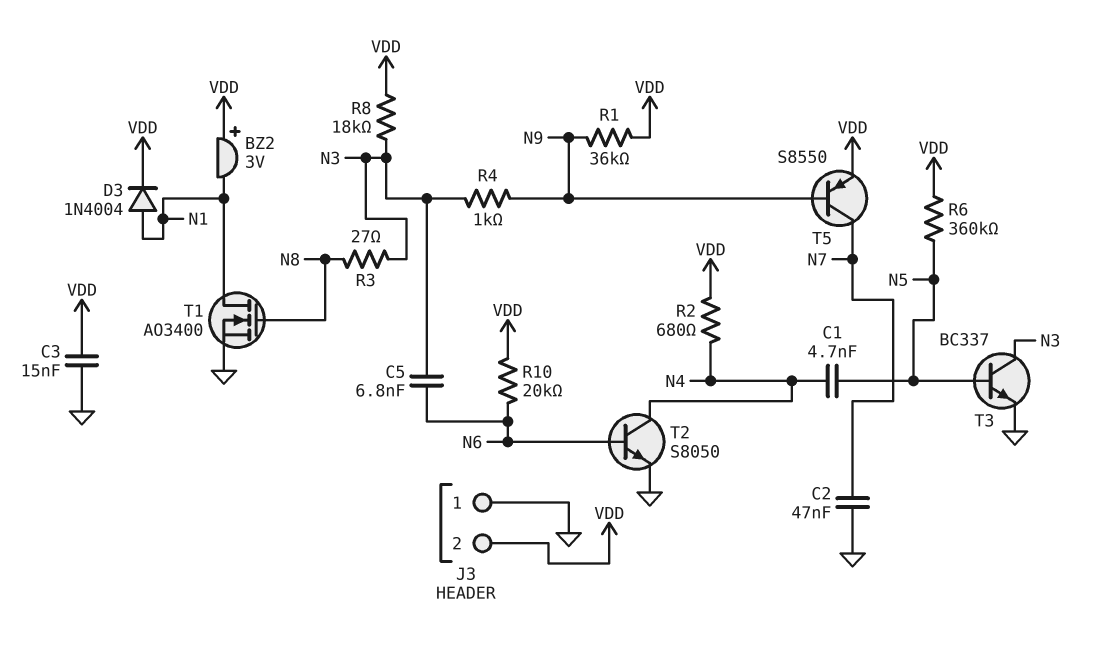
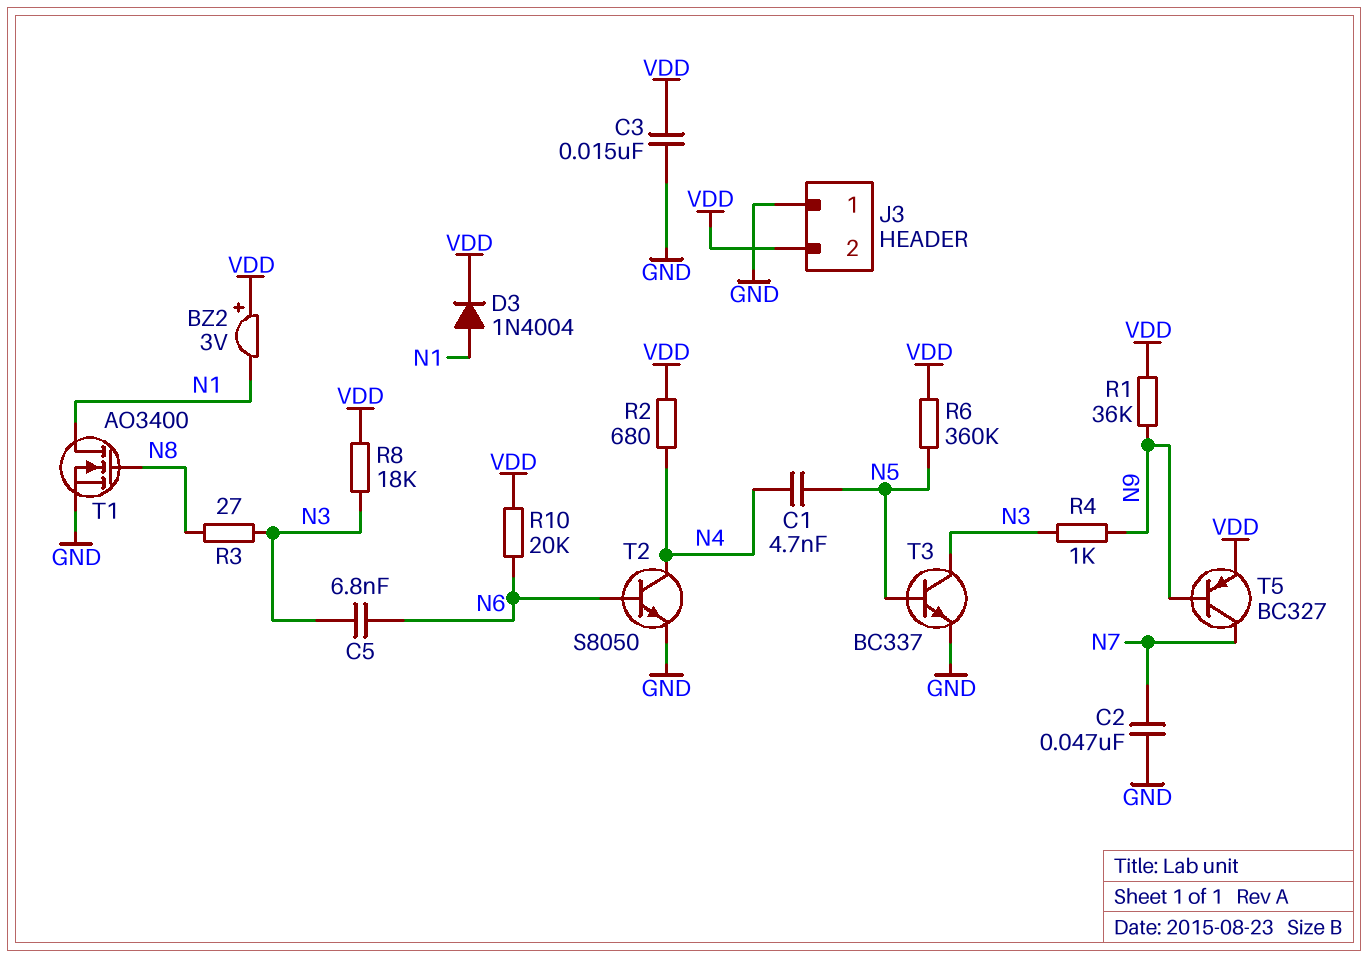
T5: PNP S8550 (B N9, C N7, E VDD) -> PNP BC327 (B N9, C N7, E VDD)

